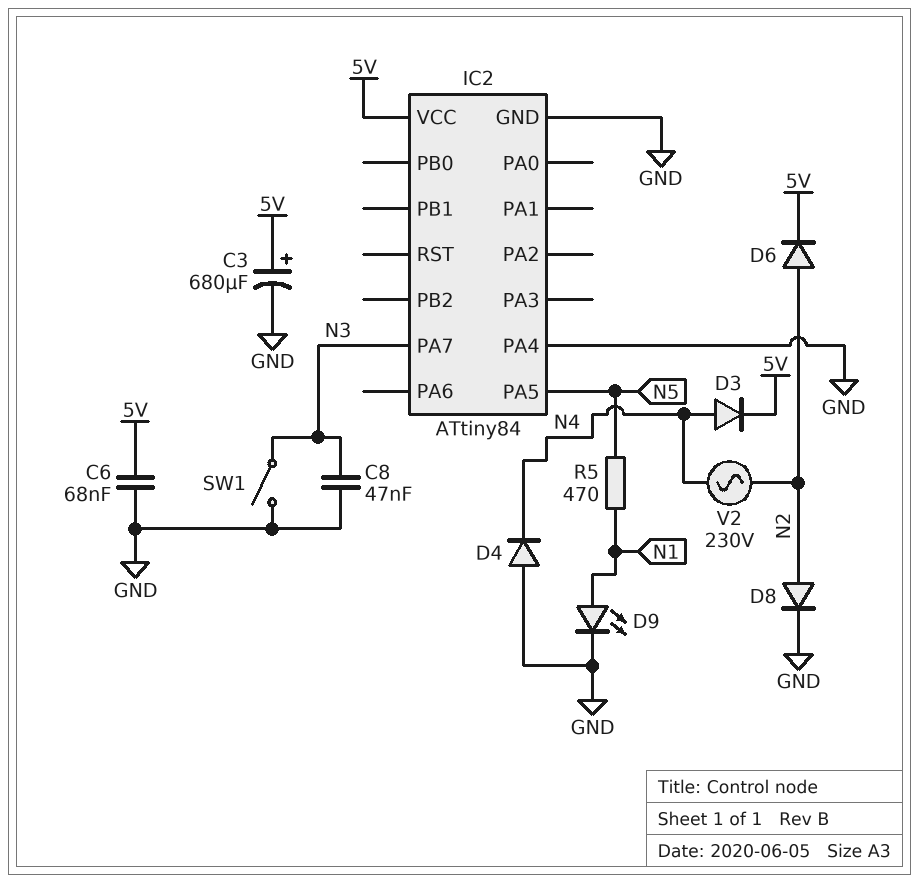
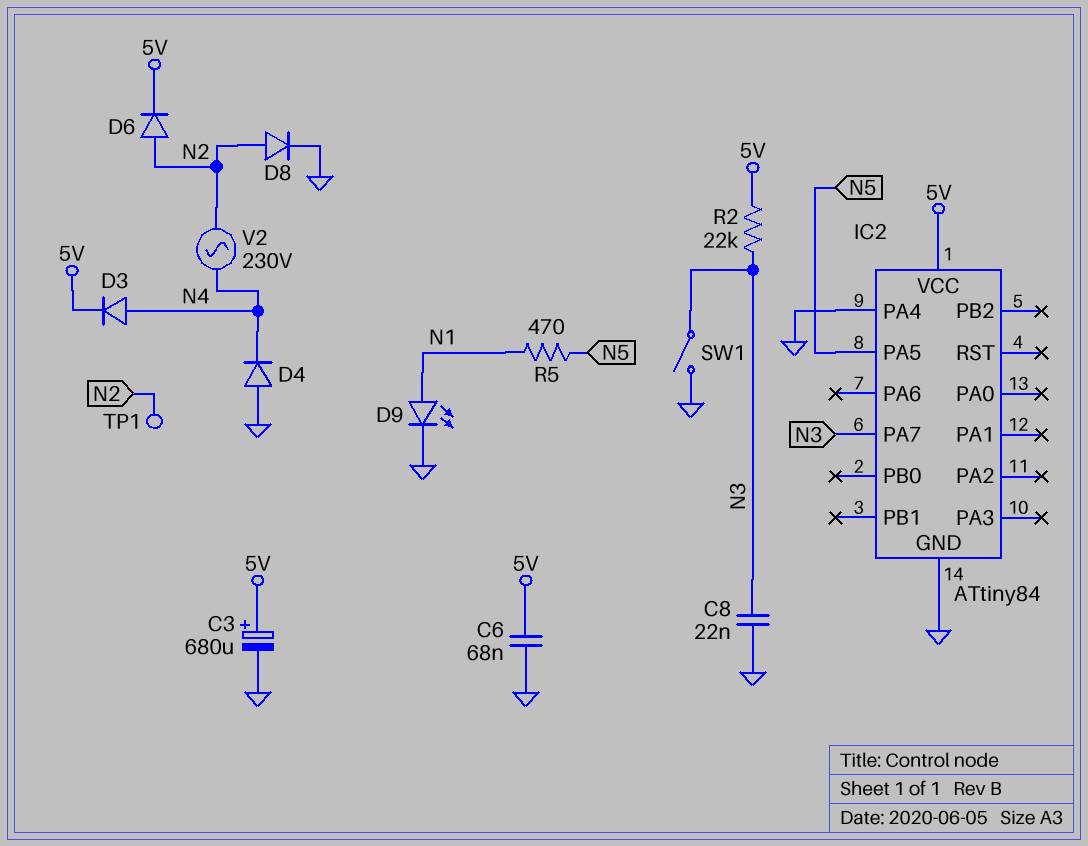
C8: 47nF (GND, N3) -> 22nF (GND, N3)
R2: none -> 22k (5V, N3)
TP1: none -> test point (N2)

